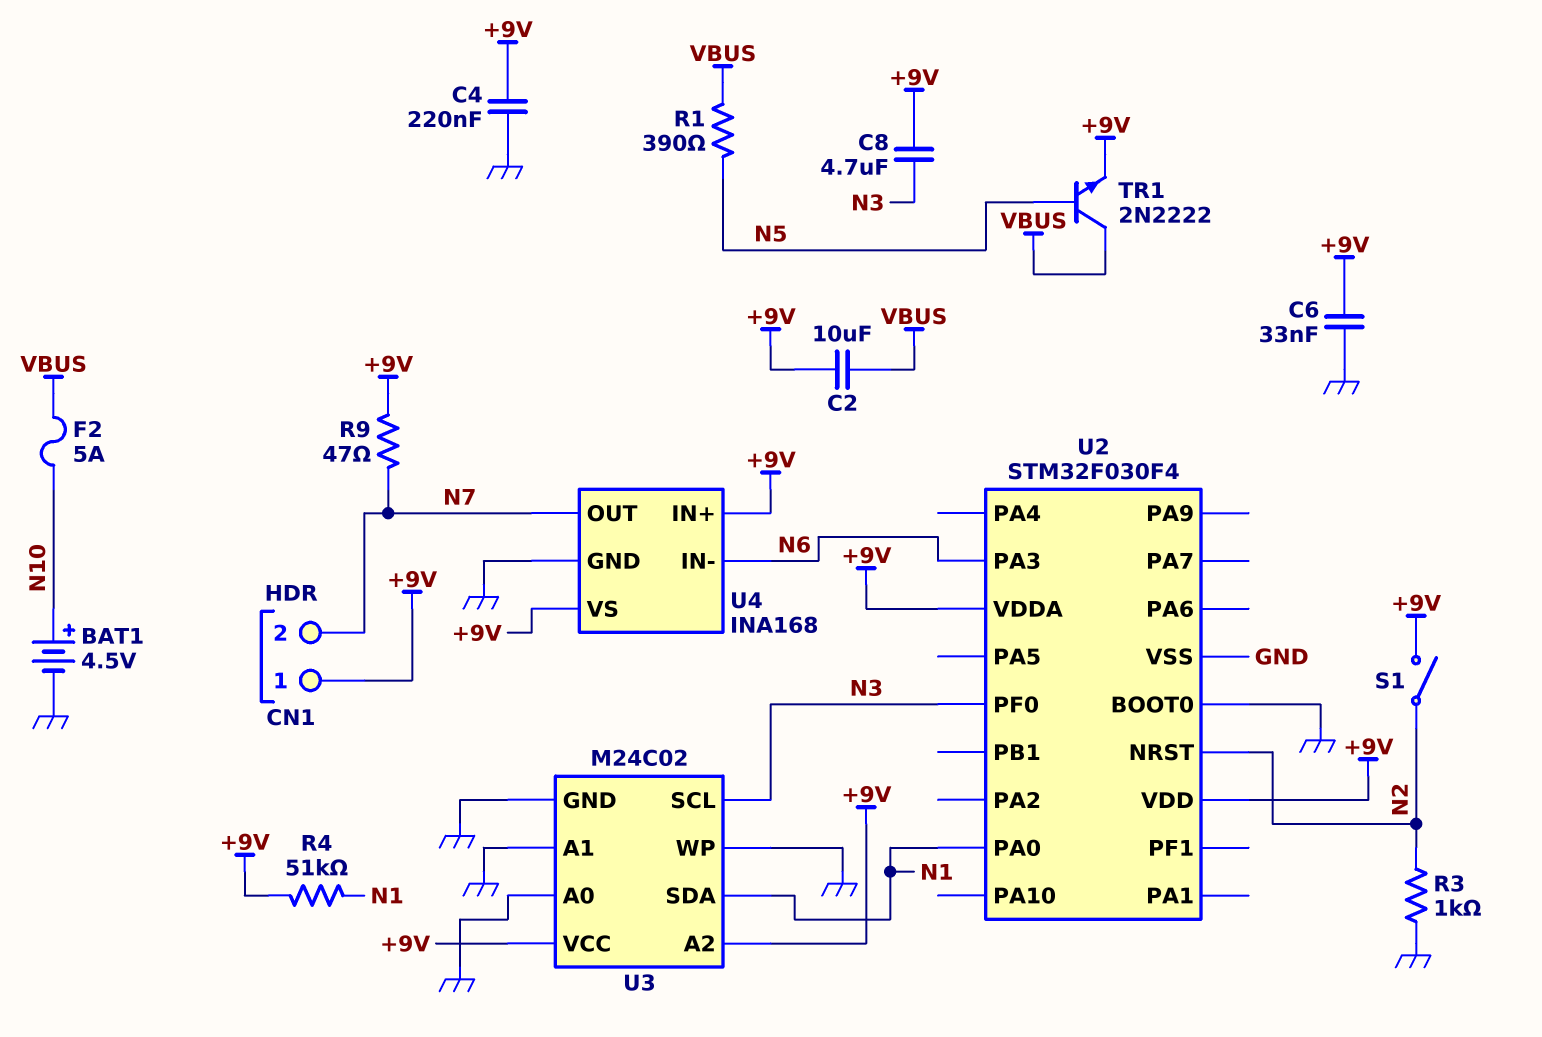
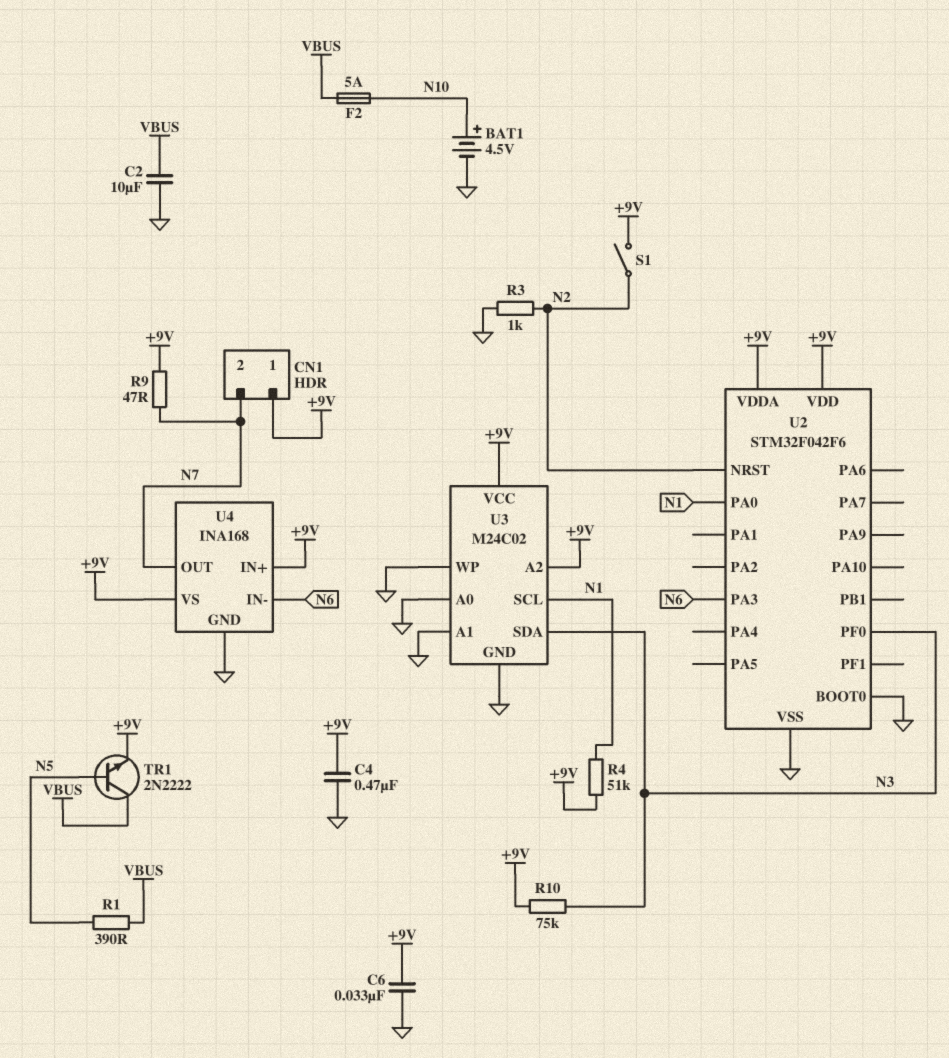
C2: 10uF (+9V, VBUS) -> 10uF (GND, VBUS)
C4: 220nF (+9V, GND) -> 470nF (+9V, GND)
C8: 4.7uF (+9V, N3) -> none
R10: none -> 75k (+9V, N3)
U2: STM32F030F4 -> STM32F042F6
U3 pin SCL: N3 -> N1
U3 pin SDA: N1 -> N3

